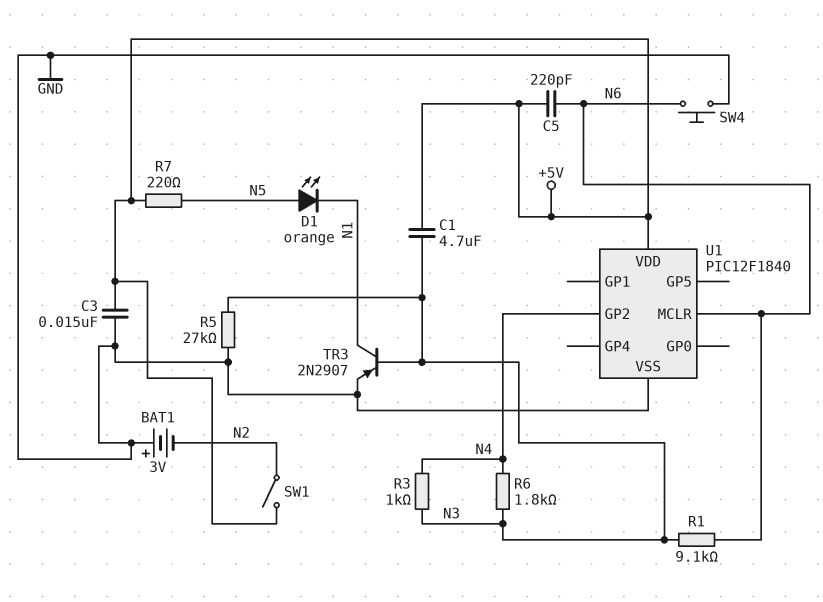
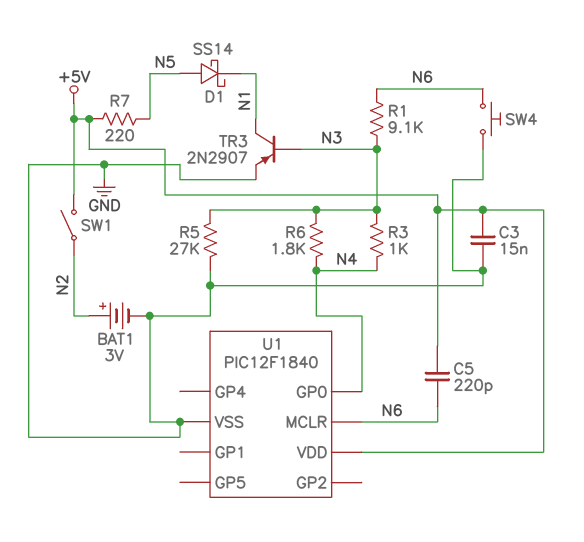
BAT1: 3V (plus GND, minus N2) -> 3V (plus N2, minus GND)
C1: 4.7uF (+5V, N3) -> none
D1: LED orange (A N5, K N1) -> schottky SS14 (A N5, K N1)
U1 pin GP0: none -> N4
U1 pin GP2: N4 -> none

